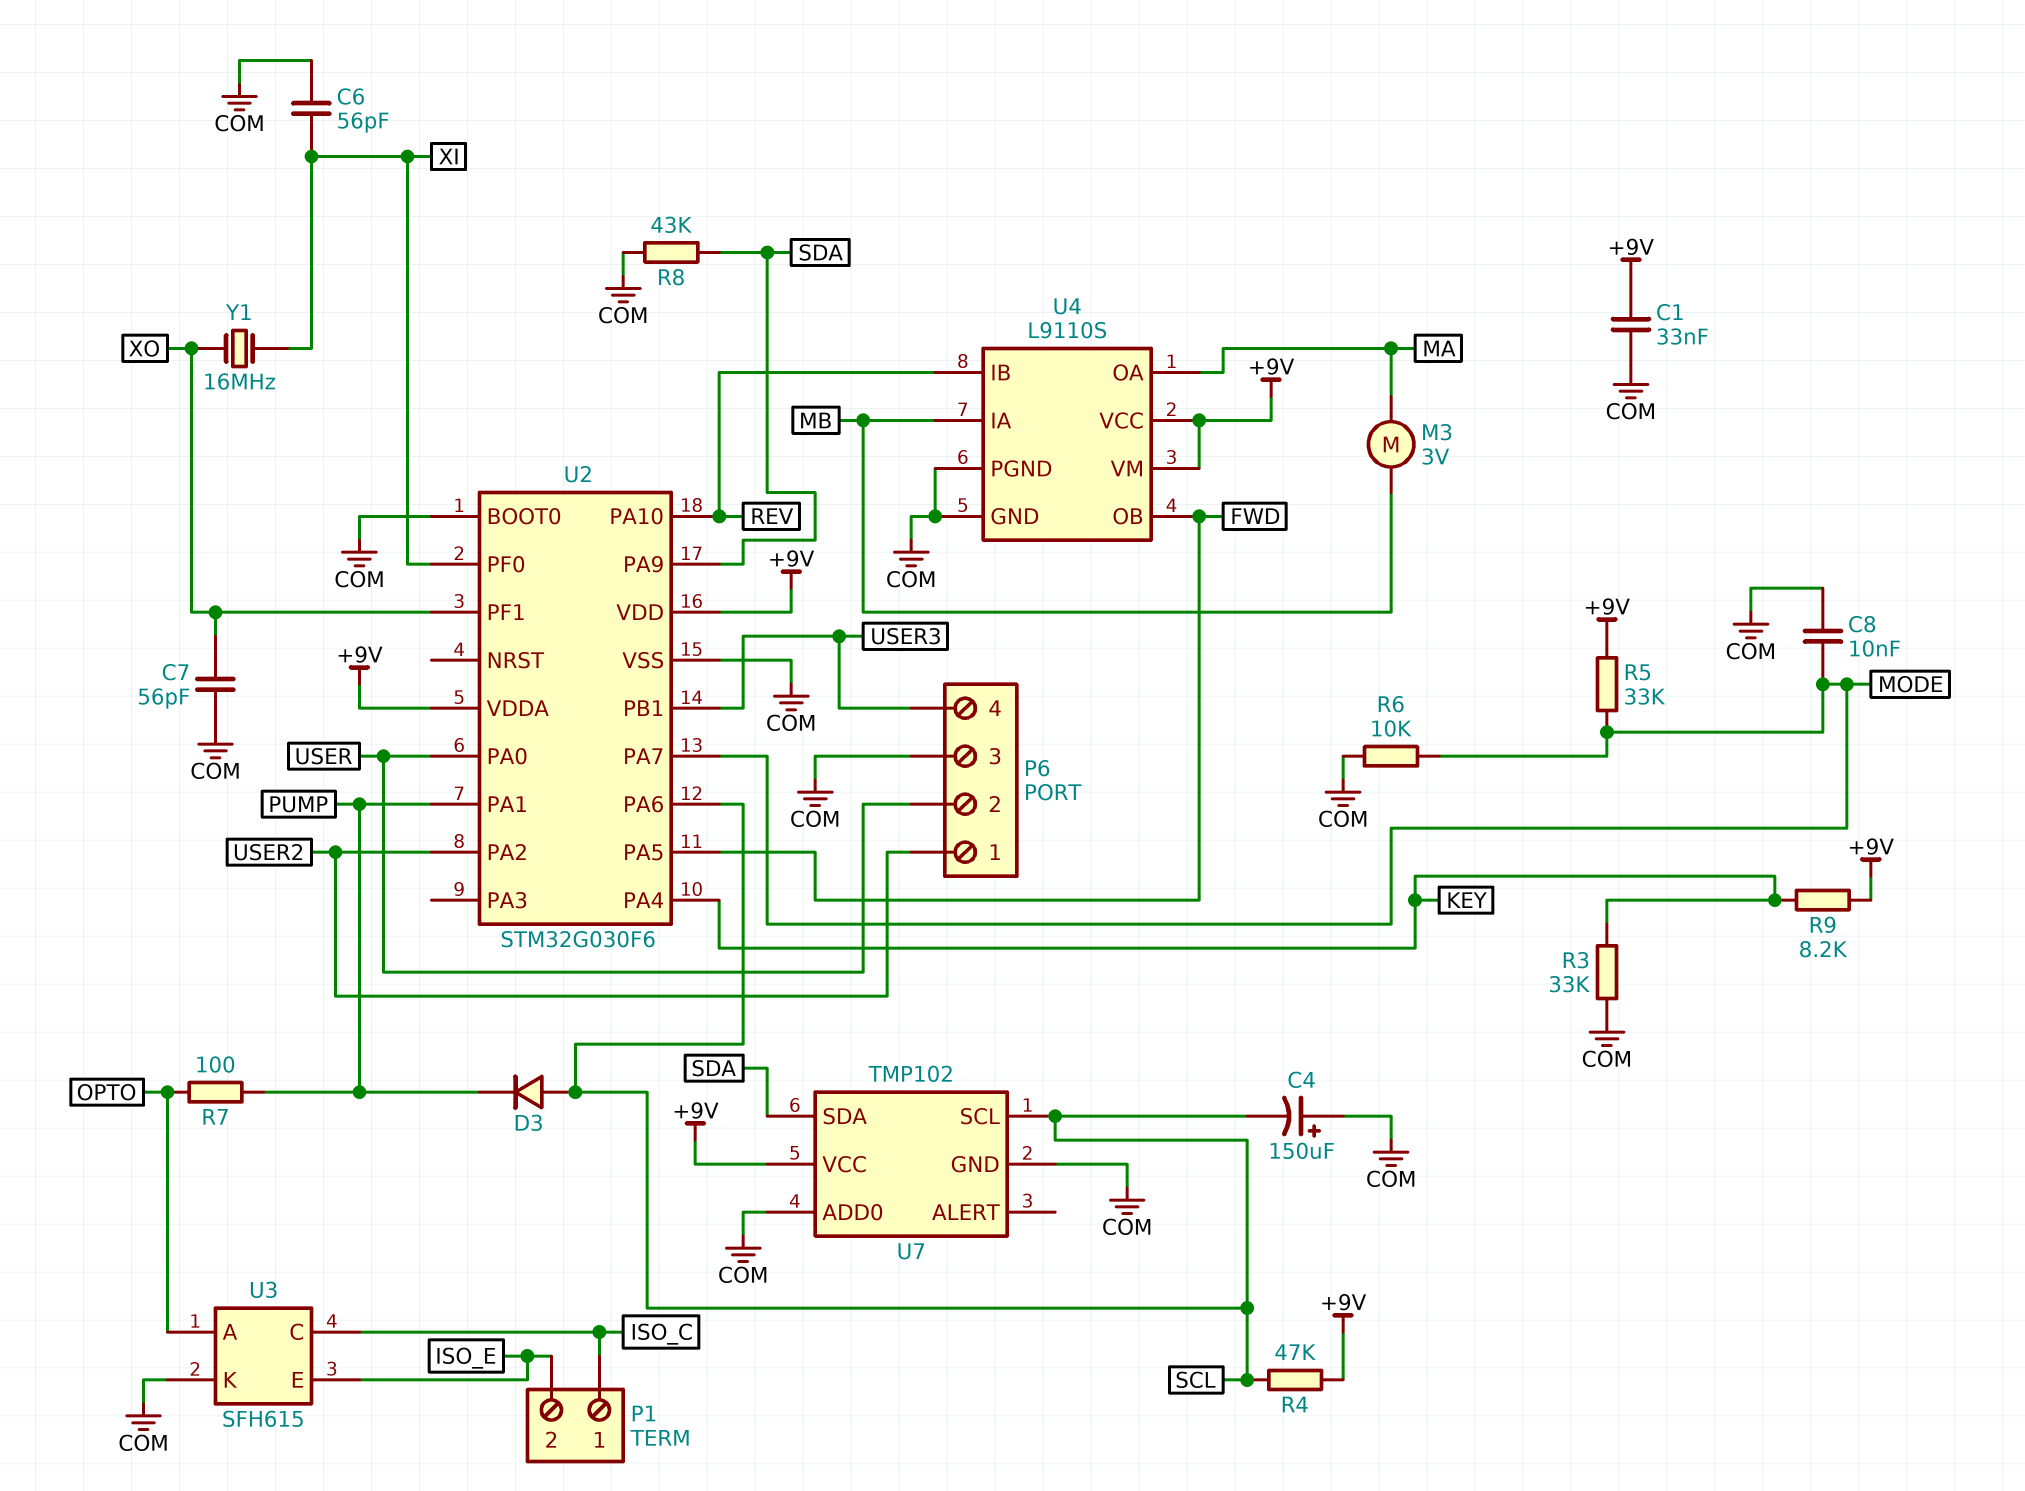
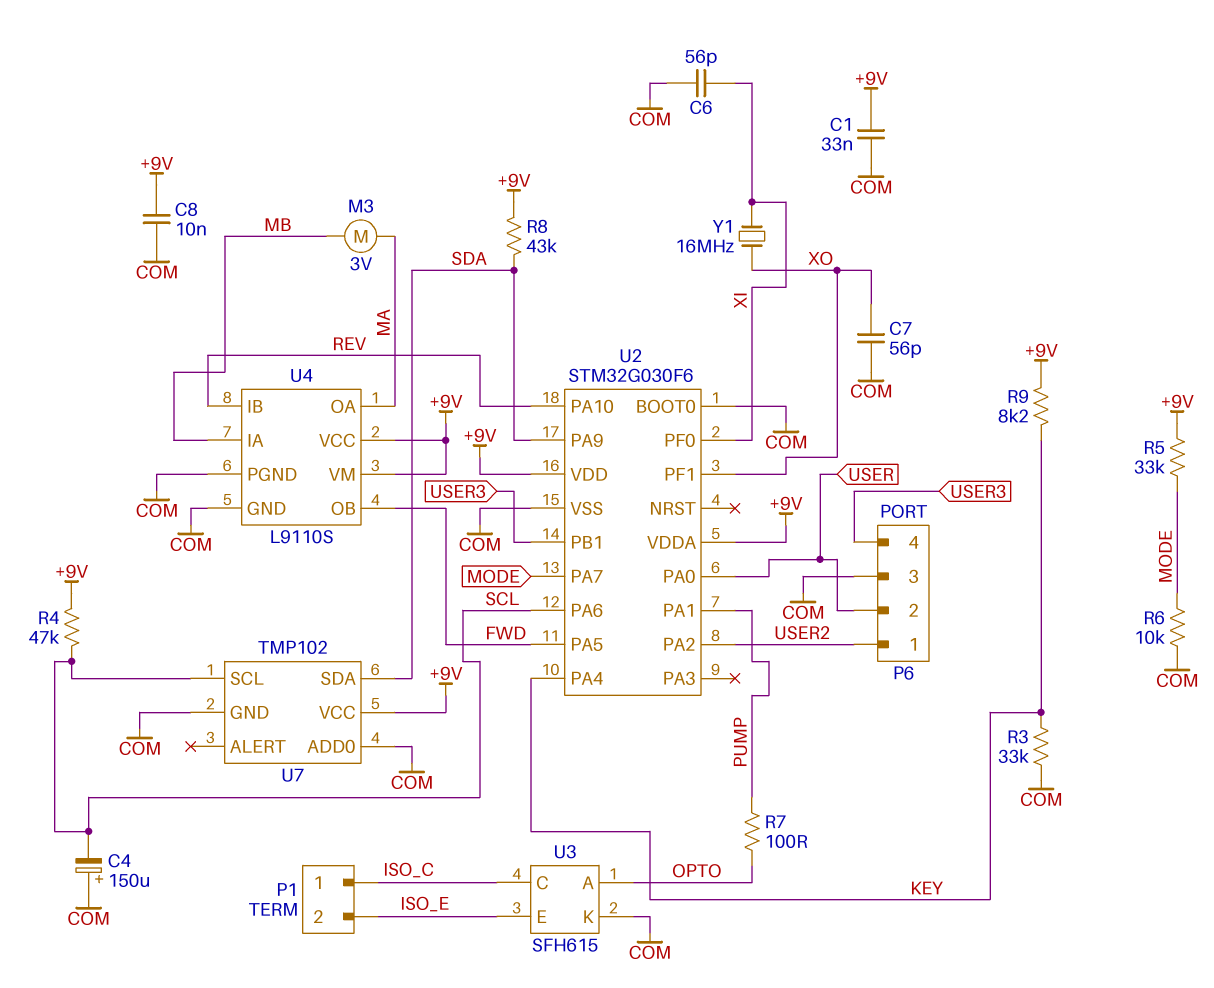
C8: 10nF (COM, MODE) -> 10nF (+9V, COM)
D3: diode (A SCL, K PUMP) -> none
R8: 43k (COM, SDA) -> 43k (+9V, SDA)

